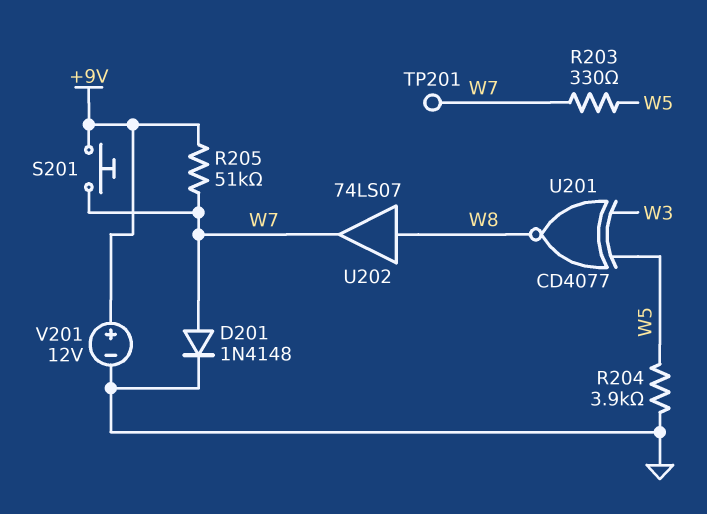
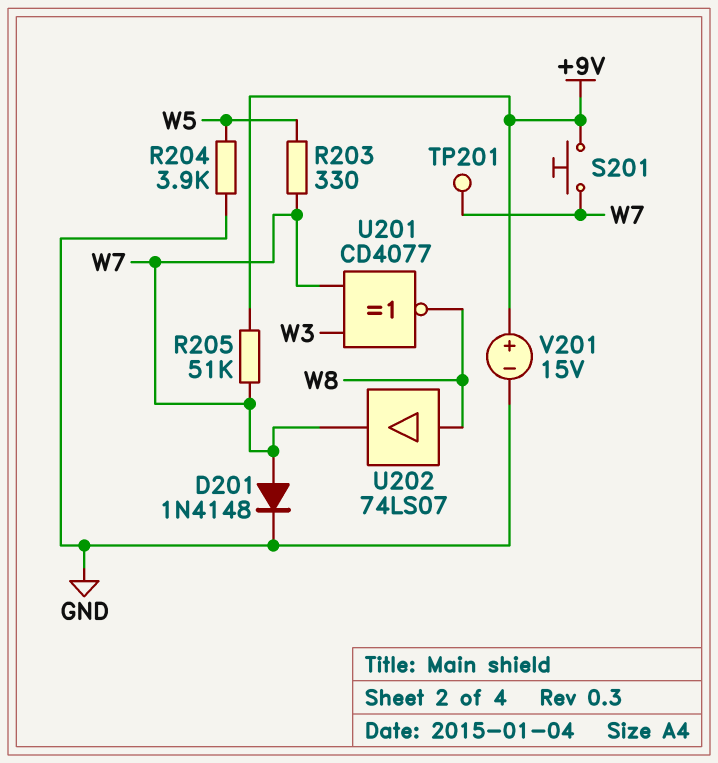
U201: XNOR CD4077 (in W3, in W5, out W8) -> XNOR CD4077 (in W3, in W7, out W8)
V201: 12V (plus +9V, minus GND) -> 15V (plus +9V, minus GND)

